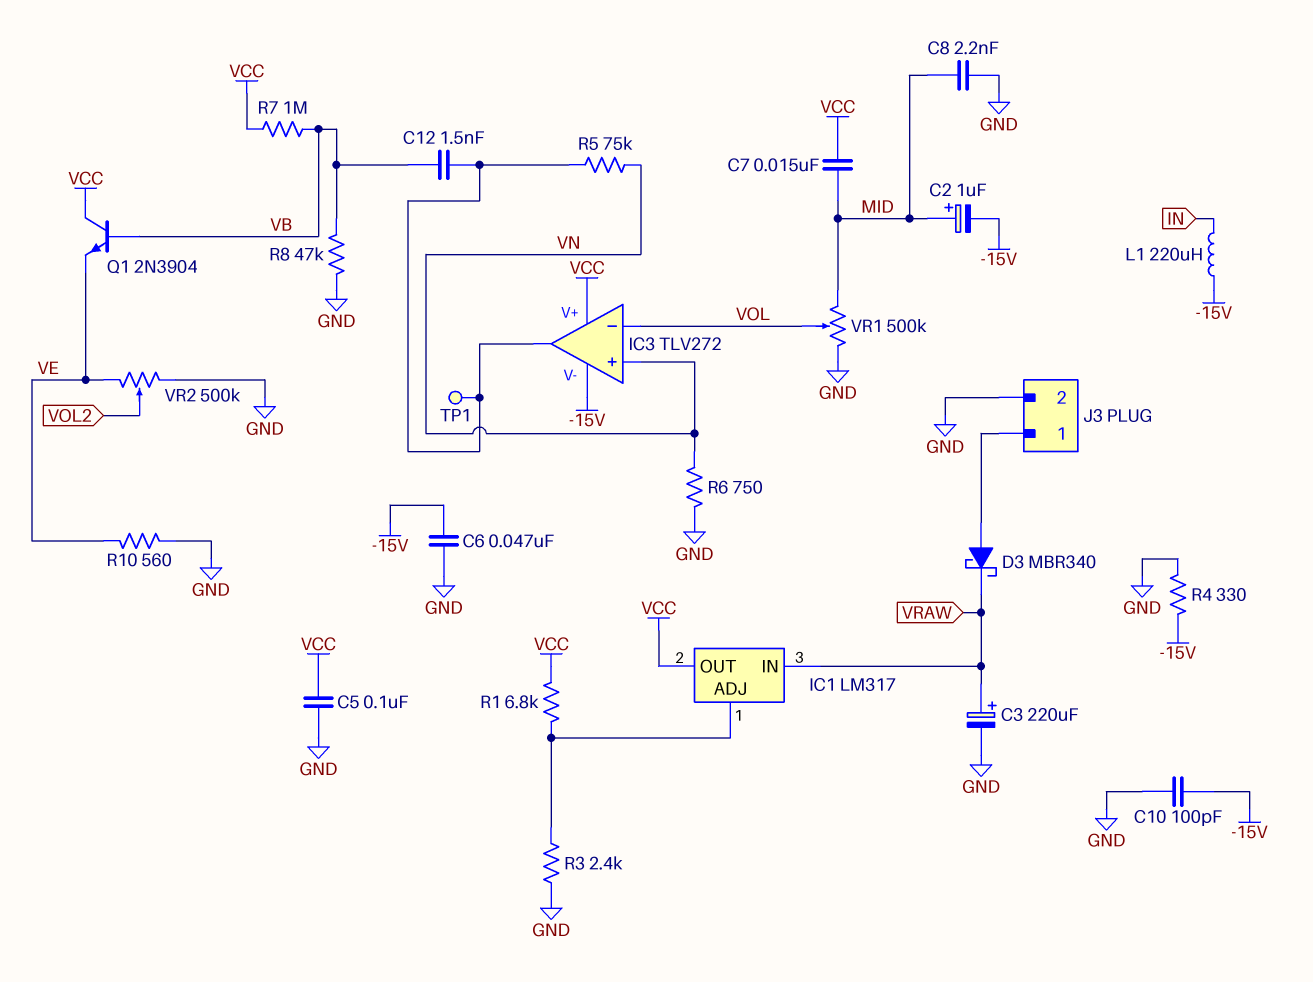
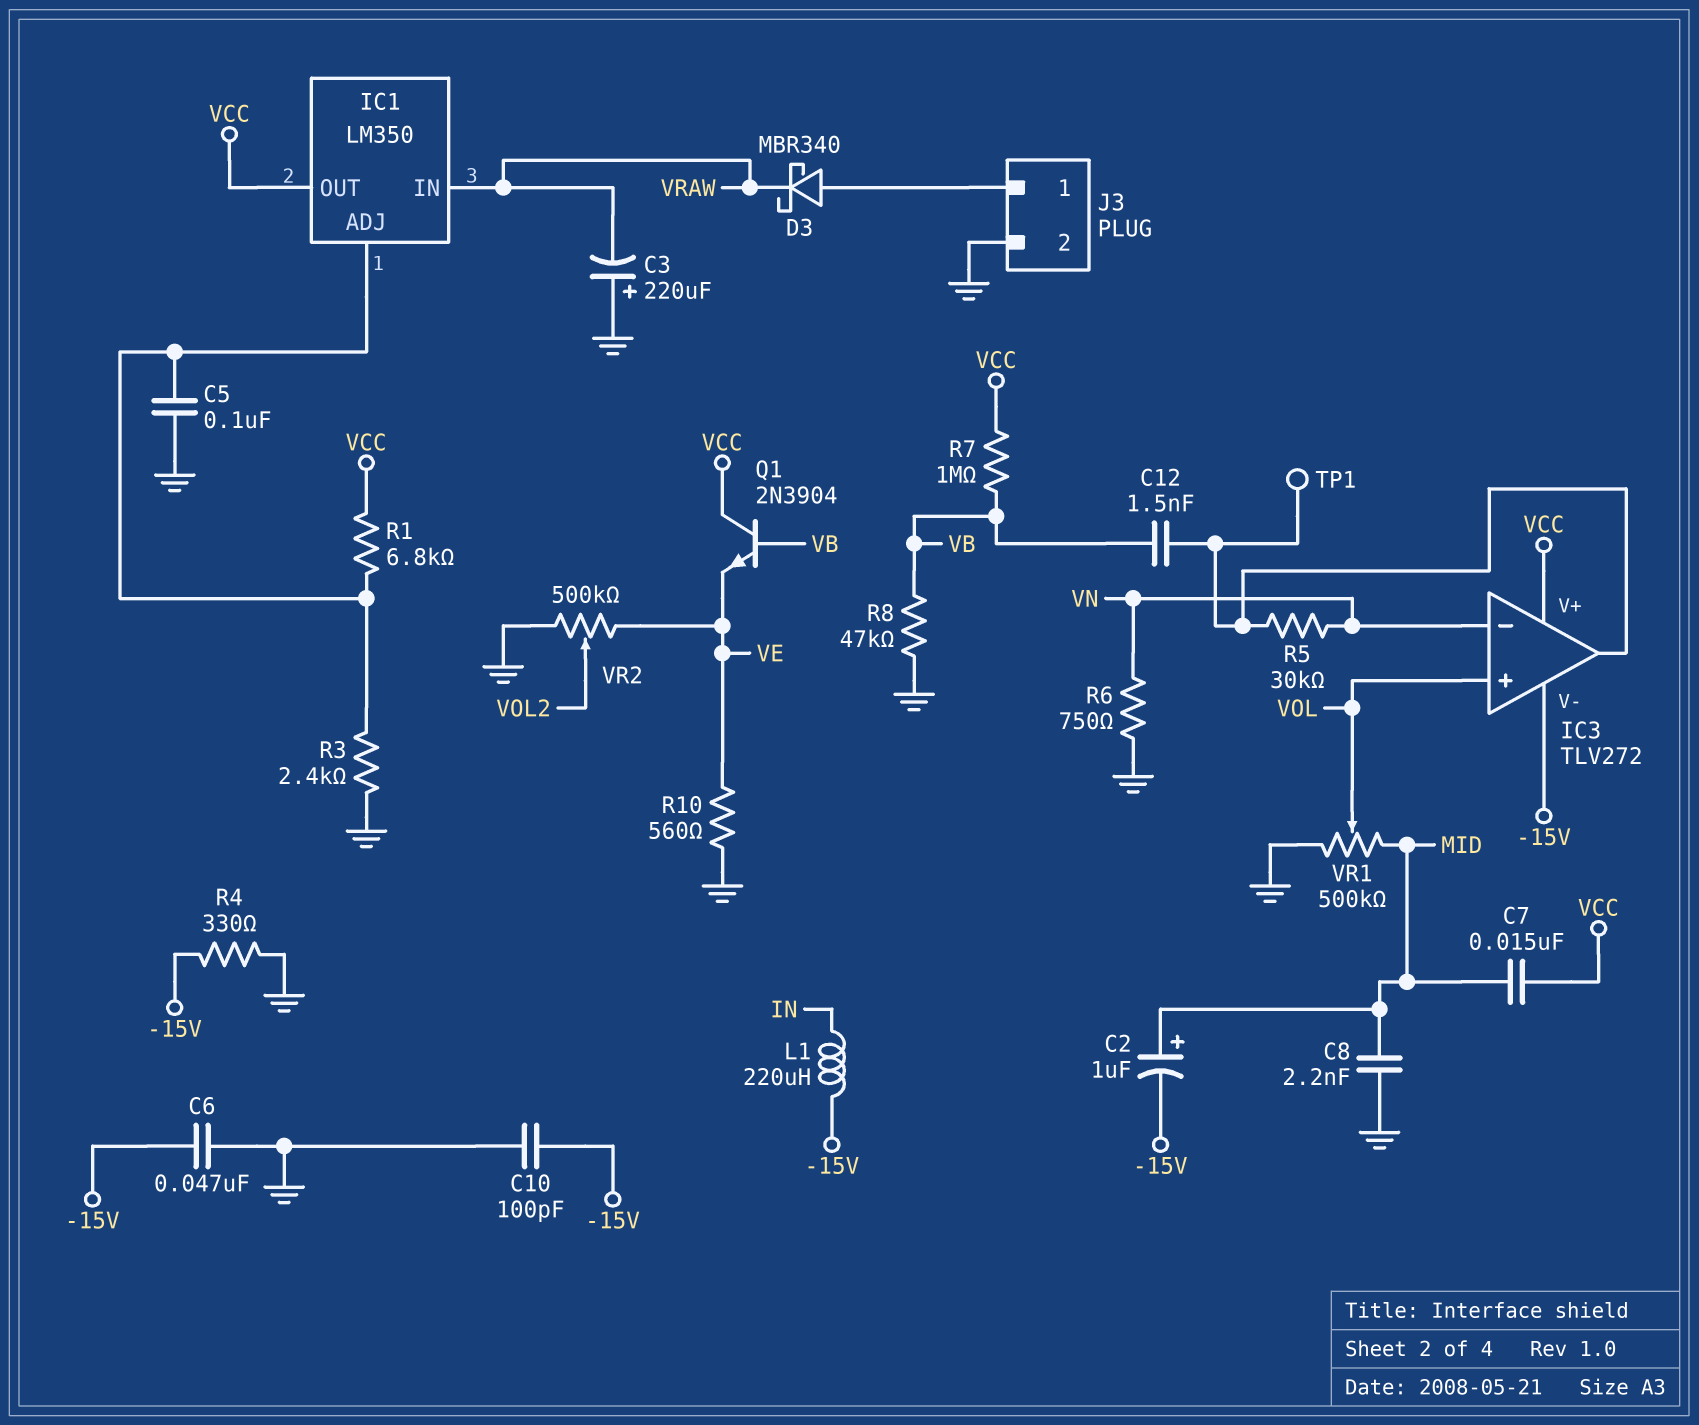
C3: 220uF (plus VRAW, minus GND) -> 220uF (plus GND, minus VRAW)
C5: 100nF (GND, VCC) -> 100nF (GND, IC1/ADJ)
IC1: LM317 -> LM350
IC3 pin in+: VN -> VOL
IC3 pin in-: VOL -> VN
R5: 75k (IC3/out, VN) -> 30k (IC3/out, VN)

